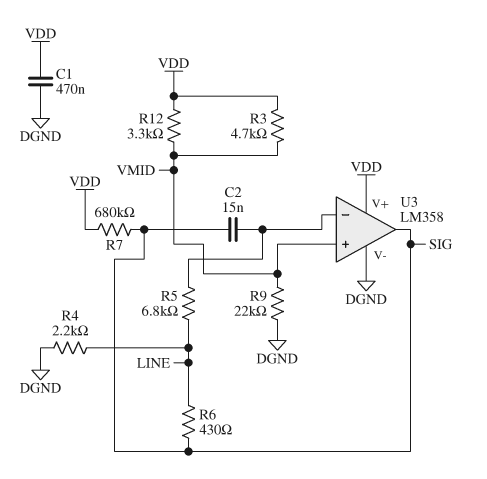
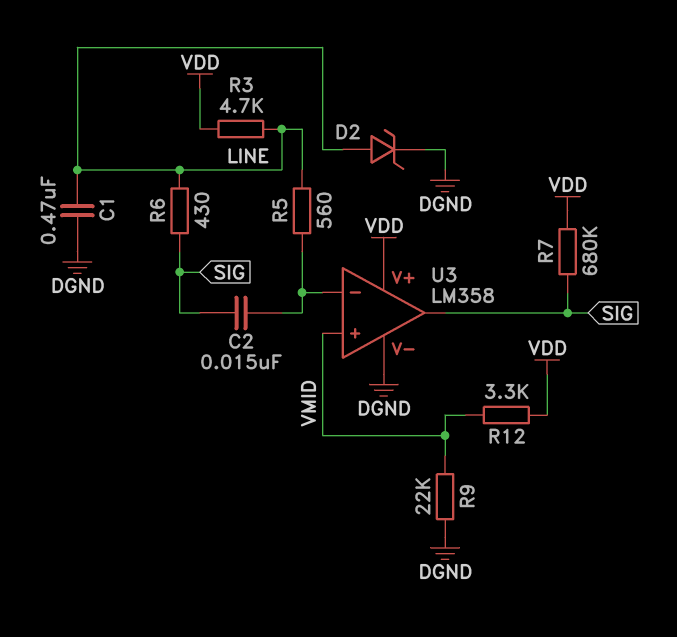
C1: 470nF (DGND, VDD) -> 470nF (DGND, LINE)
D2: none -> zener (A LINE, K DGND)
R3: 4.7k (VDD, VMID) -> 4.7k (LINE, VDD)
R4: 2.2k (DGND, LINE) -> none
R5: 6.8k (LINE, U3/in-) -> 560 (LINE, U3/in-)

